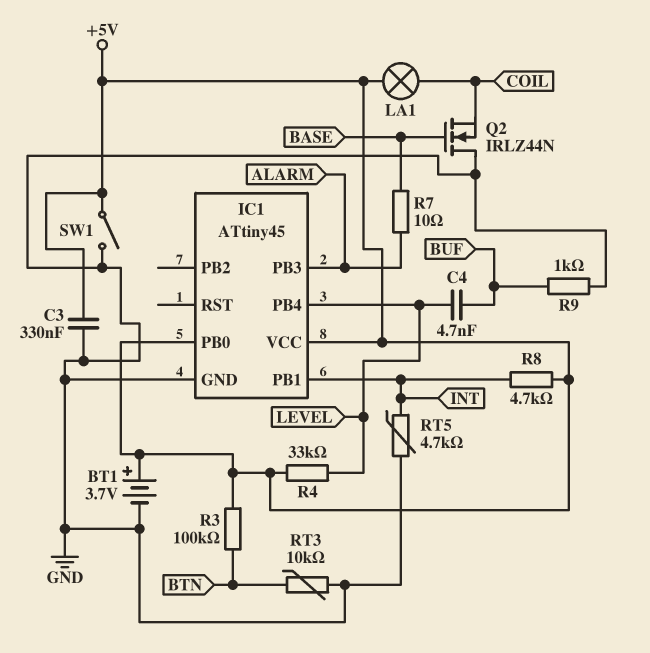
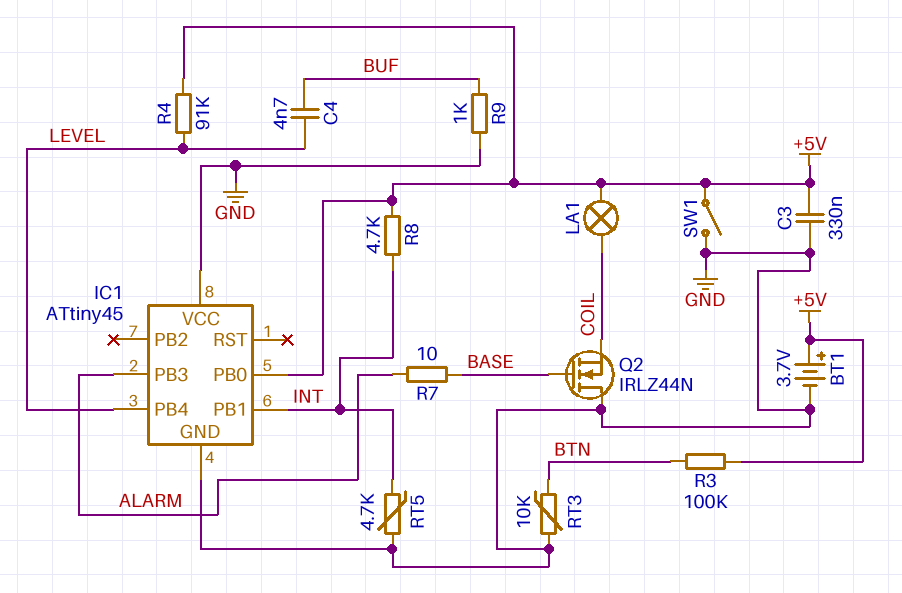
IC1 pin VCC: +5V -> GND
R4: 33k (+5V, LEVEL) -> 91k (+5V, LEVEL)

